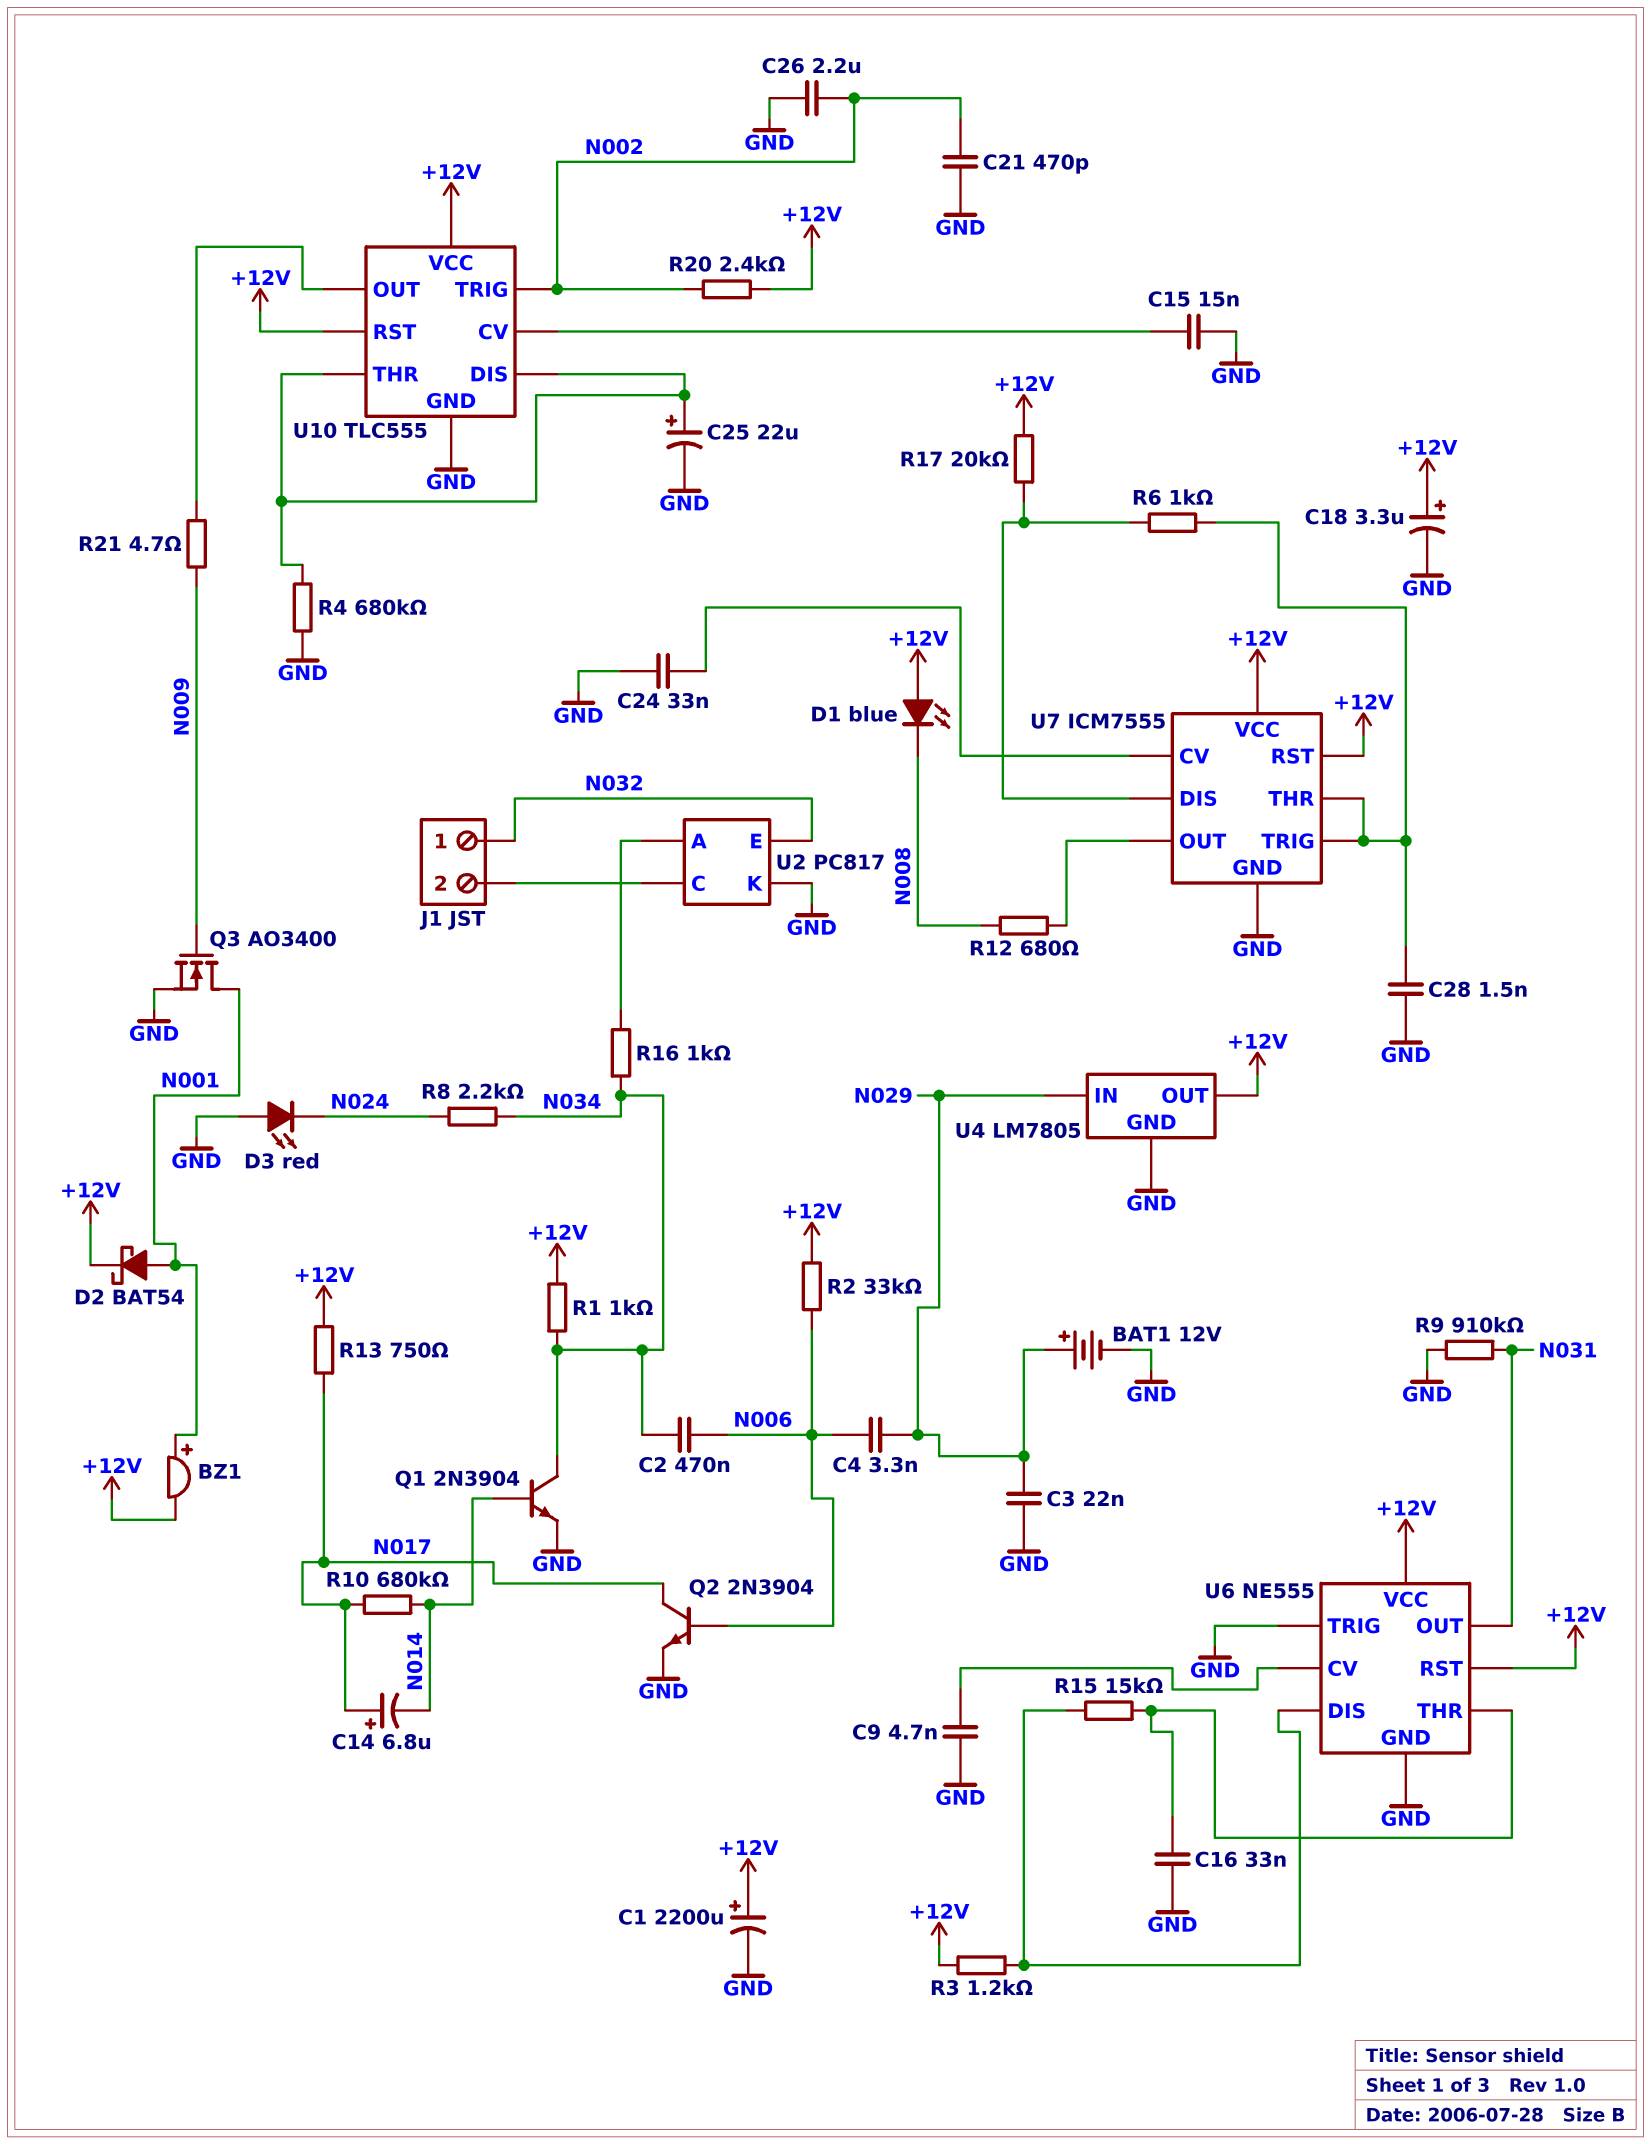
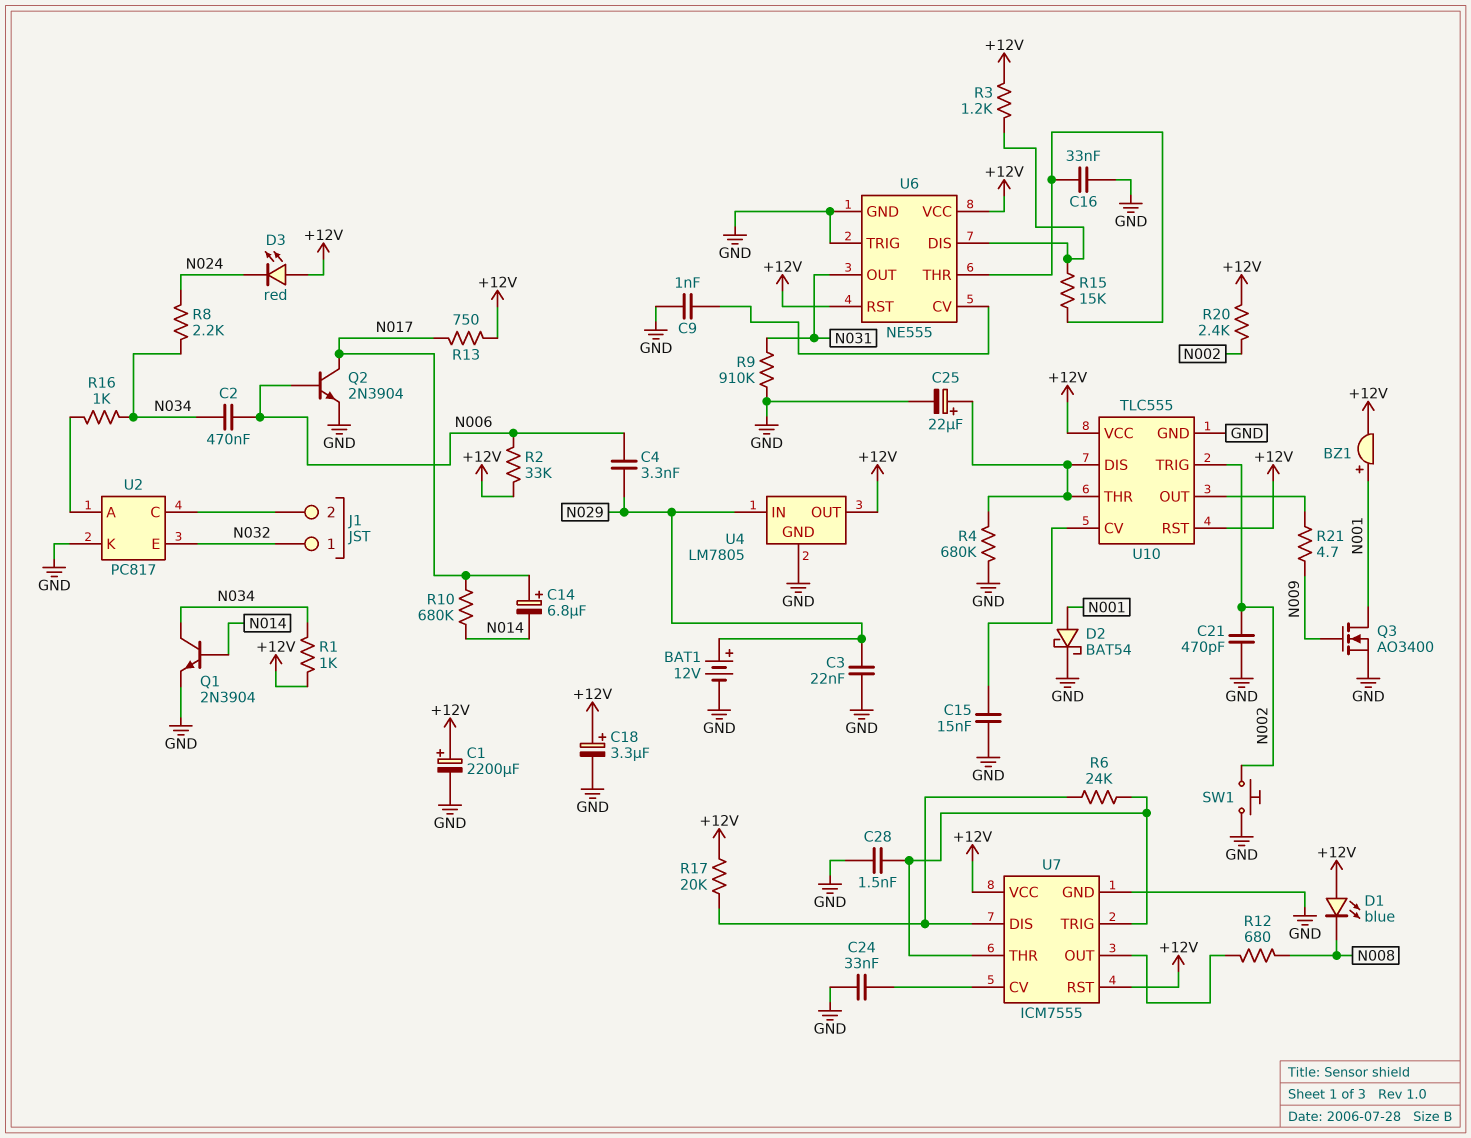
C9: 4.7nF (GND, U6/CV) -> 1nF (GND, U6/CV)
C26: 2.2uF (GND, N002) -> none
D2: schottky BAT54 (A N001, K +12V) -> schottky BAT54 (A N001, K GND)
D3: LED red (A GND, K N024) -> LED red (A +12V, K N024)
R6: 1k (U7/DIS, U7/THR) -> 24k (U7/DIS, U7/THR)
SW1: none -> button (GND, N002)

